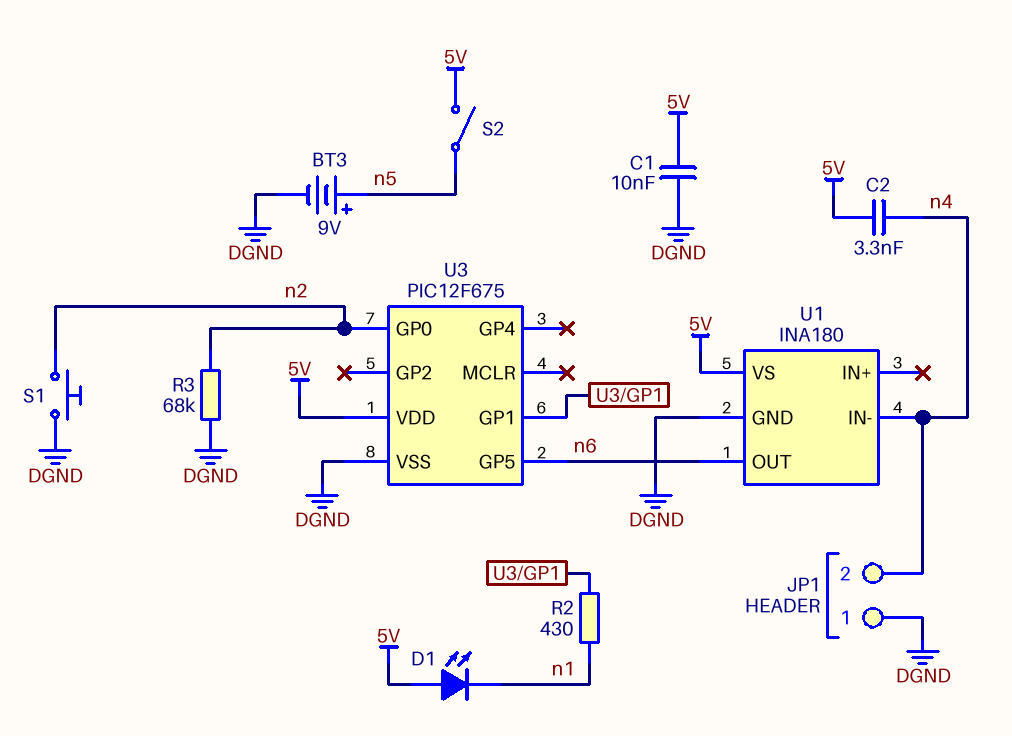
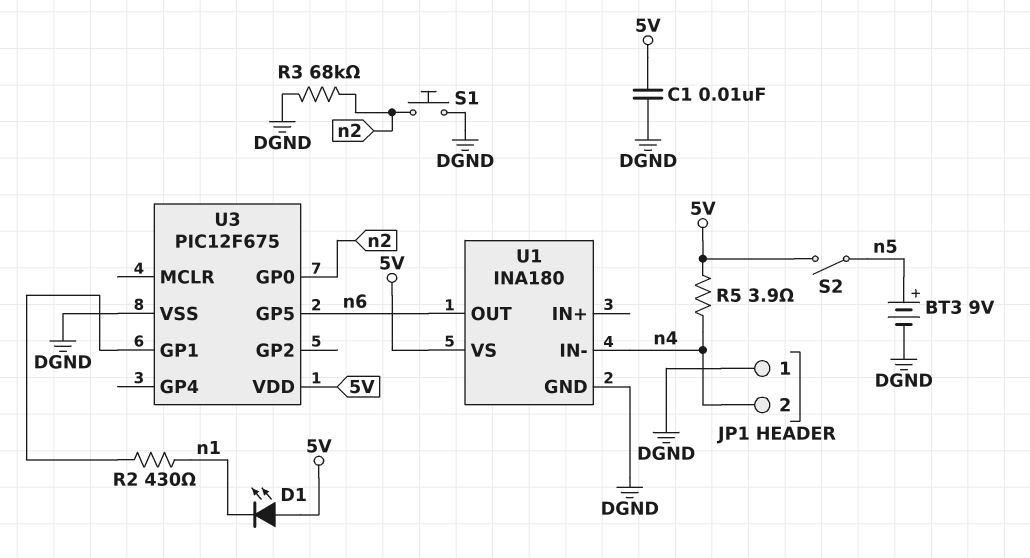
C2: 3.3nF (5V, n4) -> none
R5: none -> 3.9 (5V, n4)

